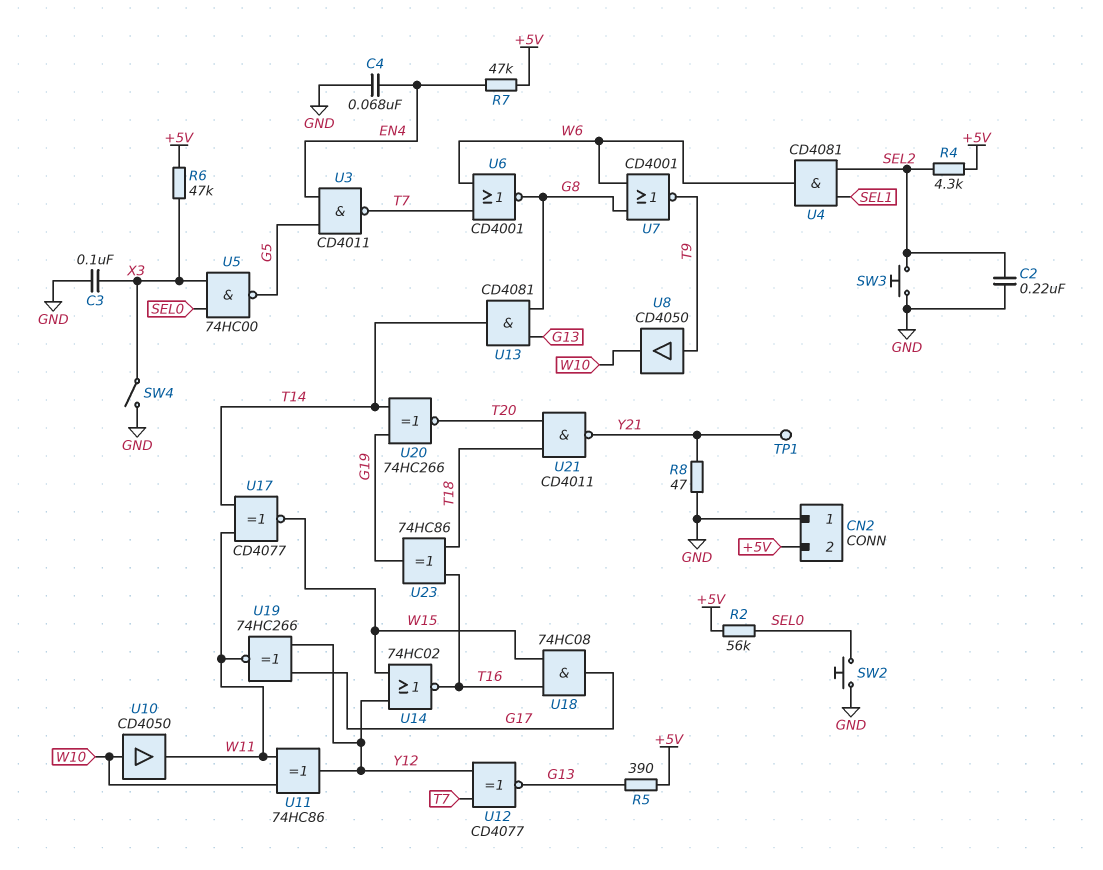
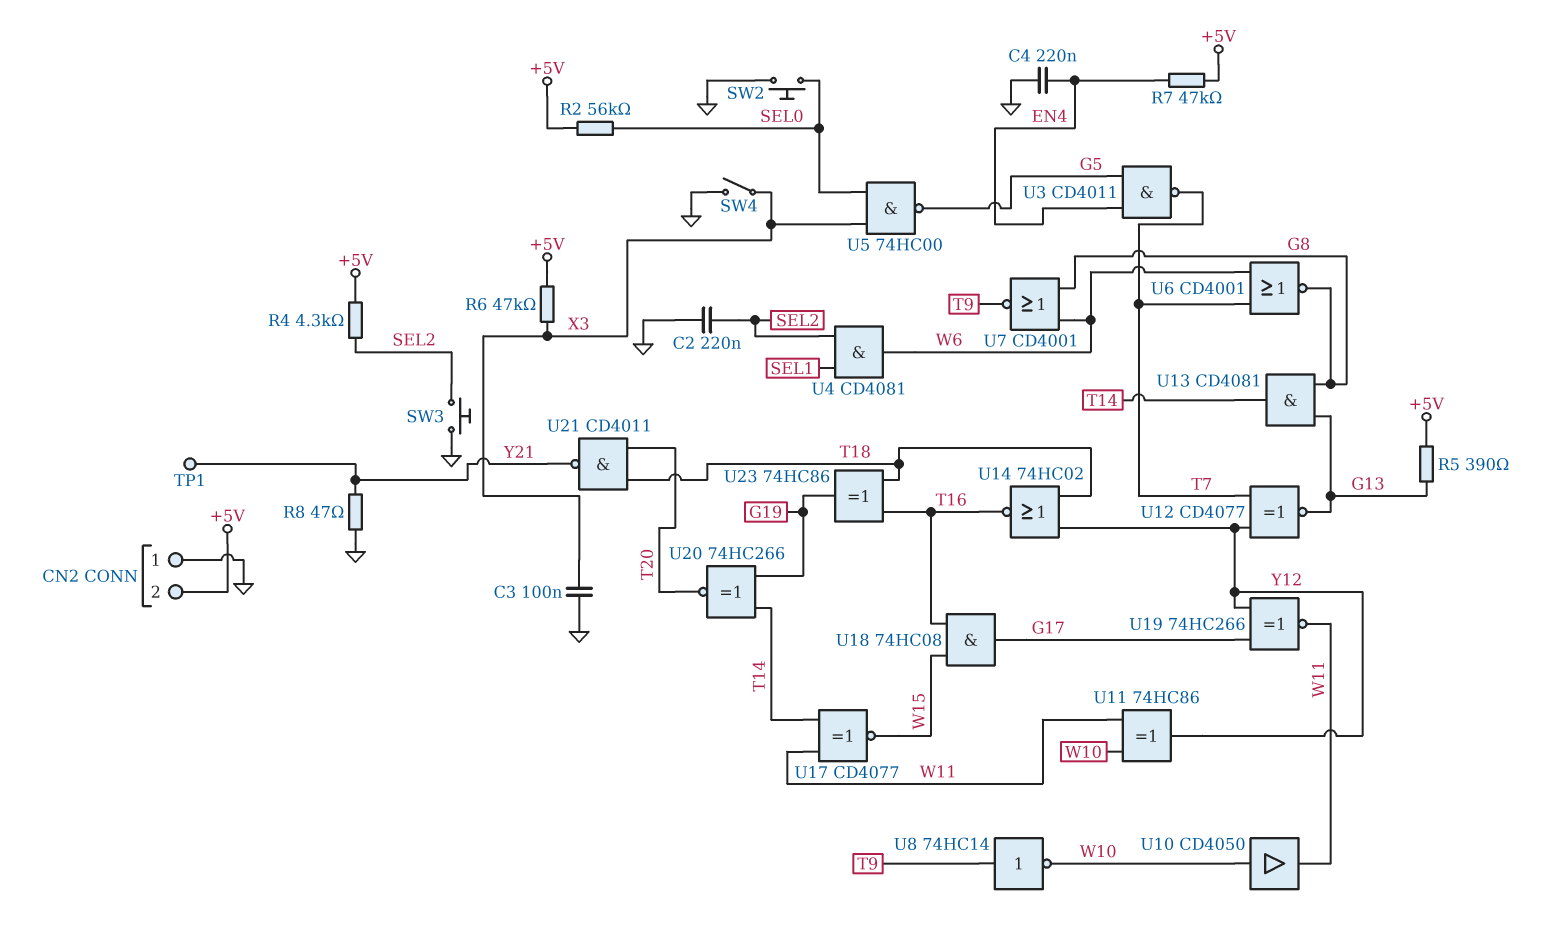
C4: 68nF (EN4, GND) -> 220nF (EN4, GND)
U8: buffer CD4050 (in T9, out W10) -> NOT 74HC14 (in T9, out W10)
U14: NOR 74HC02 (in W15, in Y12, out T16) -> NOR 74HC02 (in T18, in Y12, out T16)

